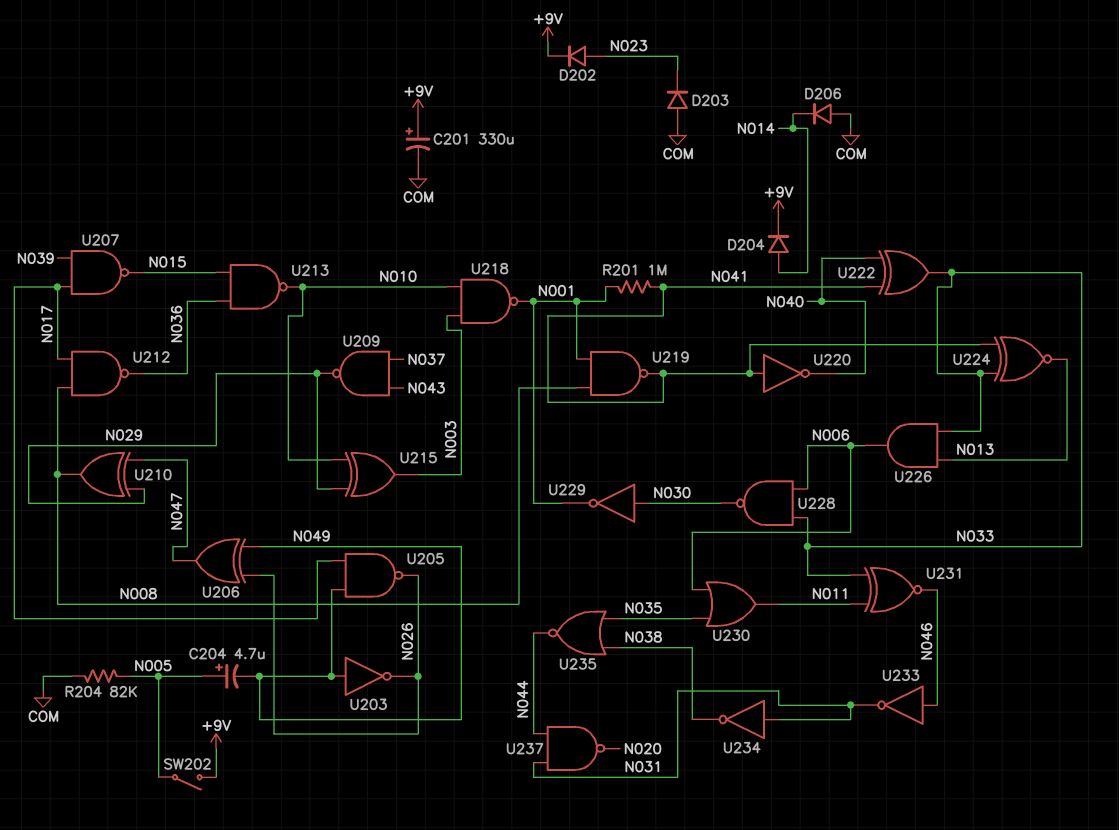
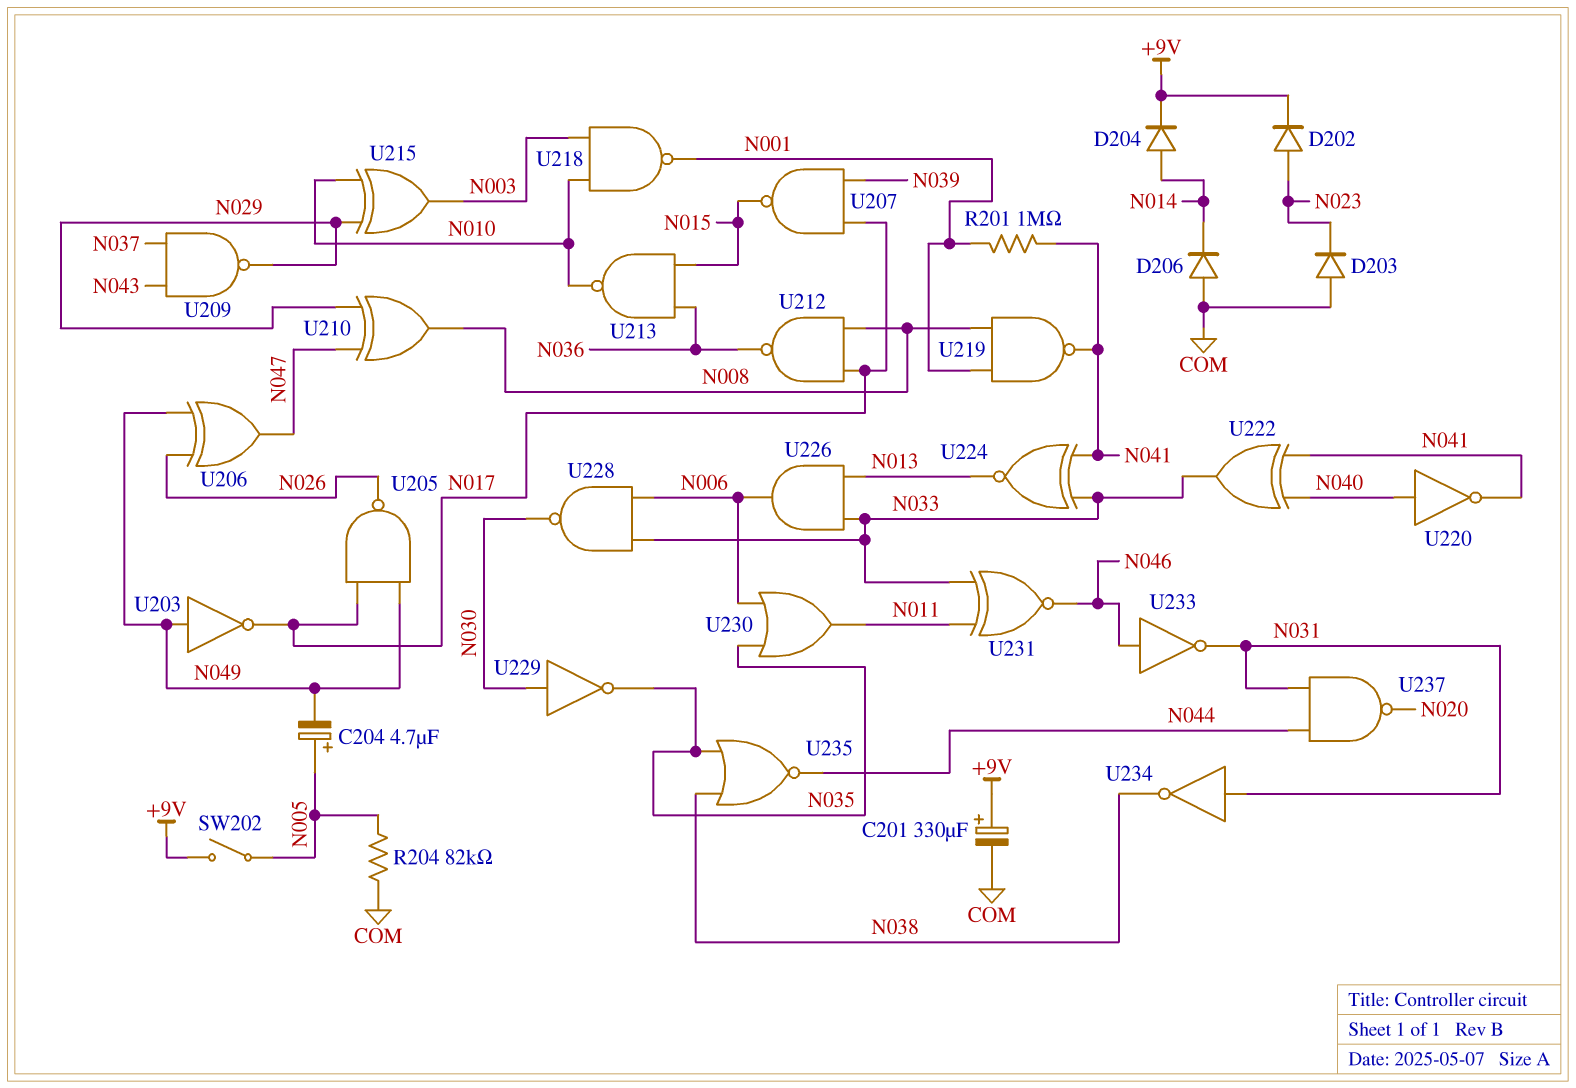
U203: NOT (in N049, out N026) -> NOT (in N049, out N017)
U220: NOT (in N041, out N040) -> NOT (in N040, out N041)
U229: NOT (in N030, out N001) -> NOT (in N030, out N035)

